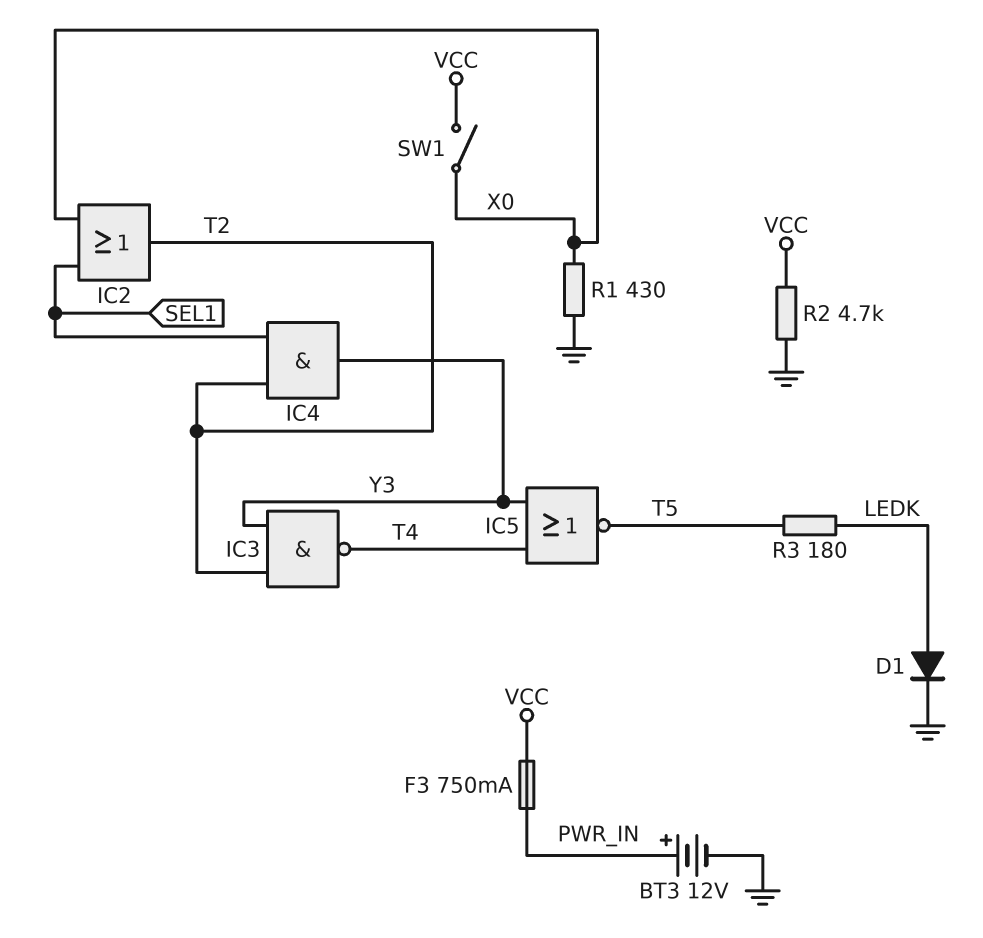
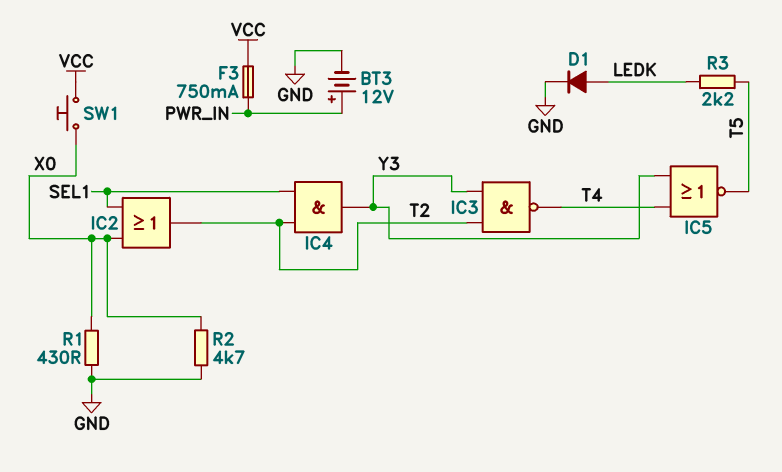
R2: 4.7k (GND, VCC) -> 4.7k (GND, X0)
R3: 180 (LEDK, T5) -> 2.2k (LEDK, T5)
SW1: switch (VCC, X0) -> button (VCC, X0)

